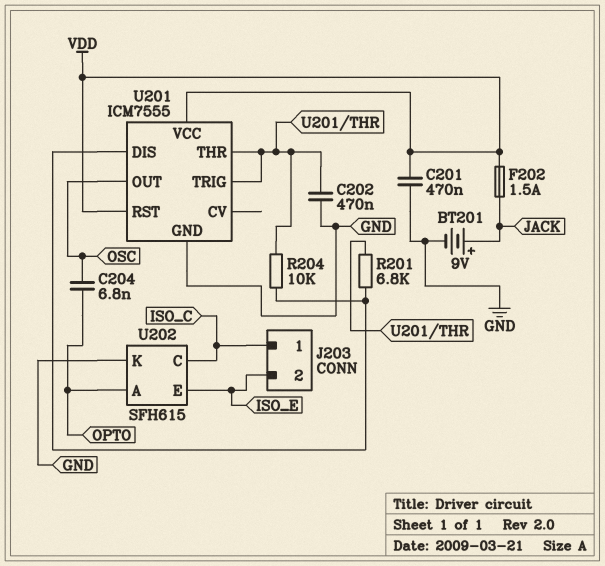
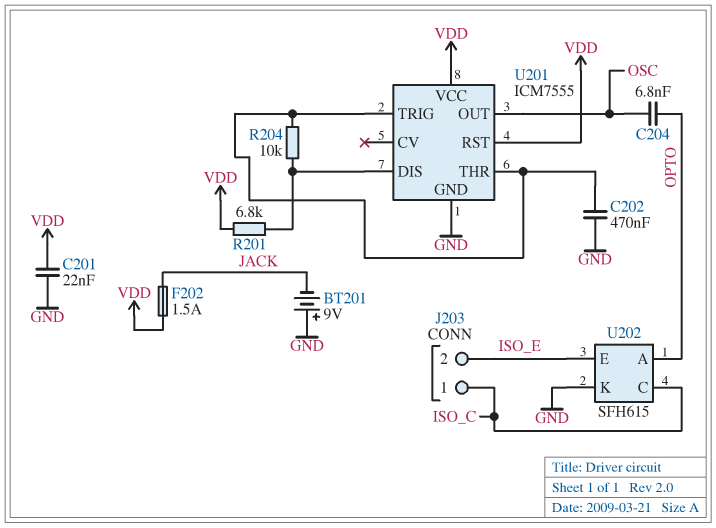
BT201: 9V (plus JACK, minus GND) -> 9V (plus GND, minus JACK)
C201: 470nF (GND, VDD) -> 22nF (GND, VDD)
R201: 6.8k (U201/DIS, U201/THR) -> 6.8k (U201/DIS, VDD)

